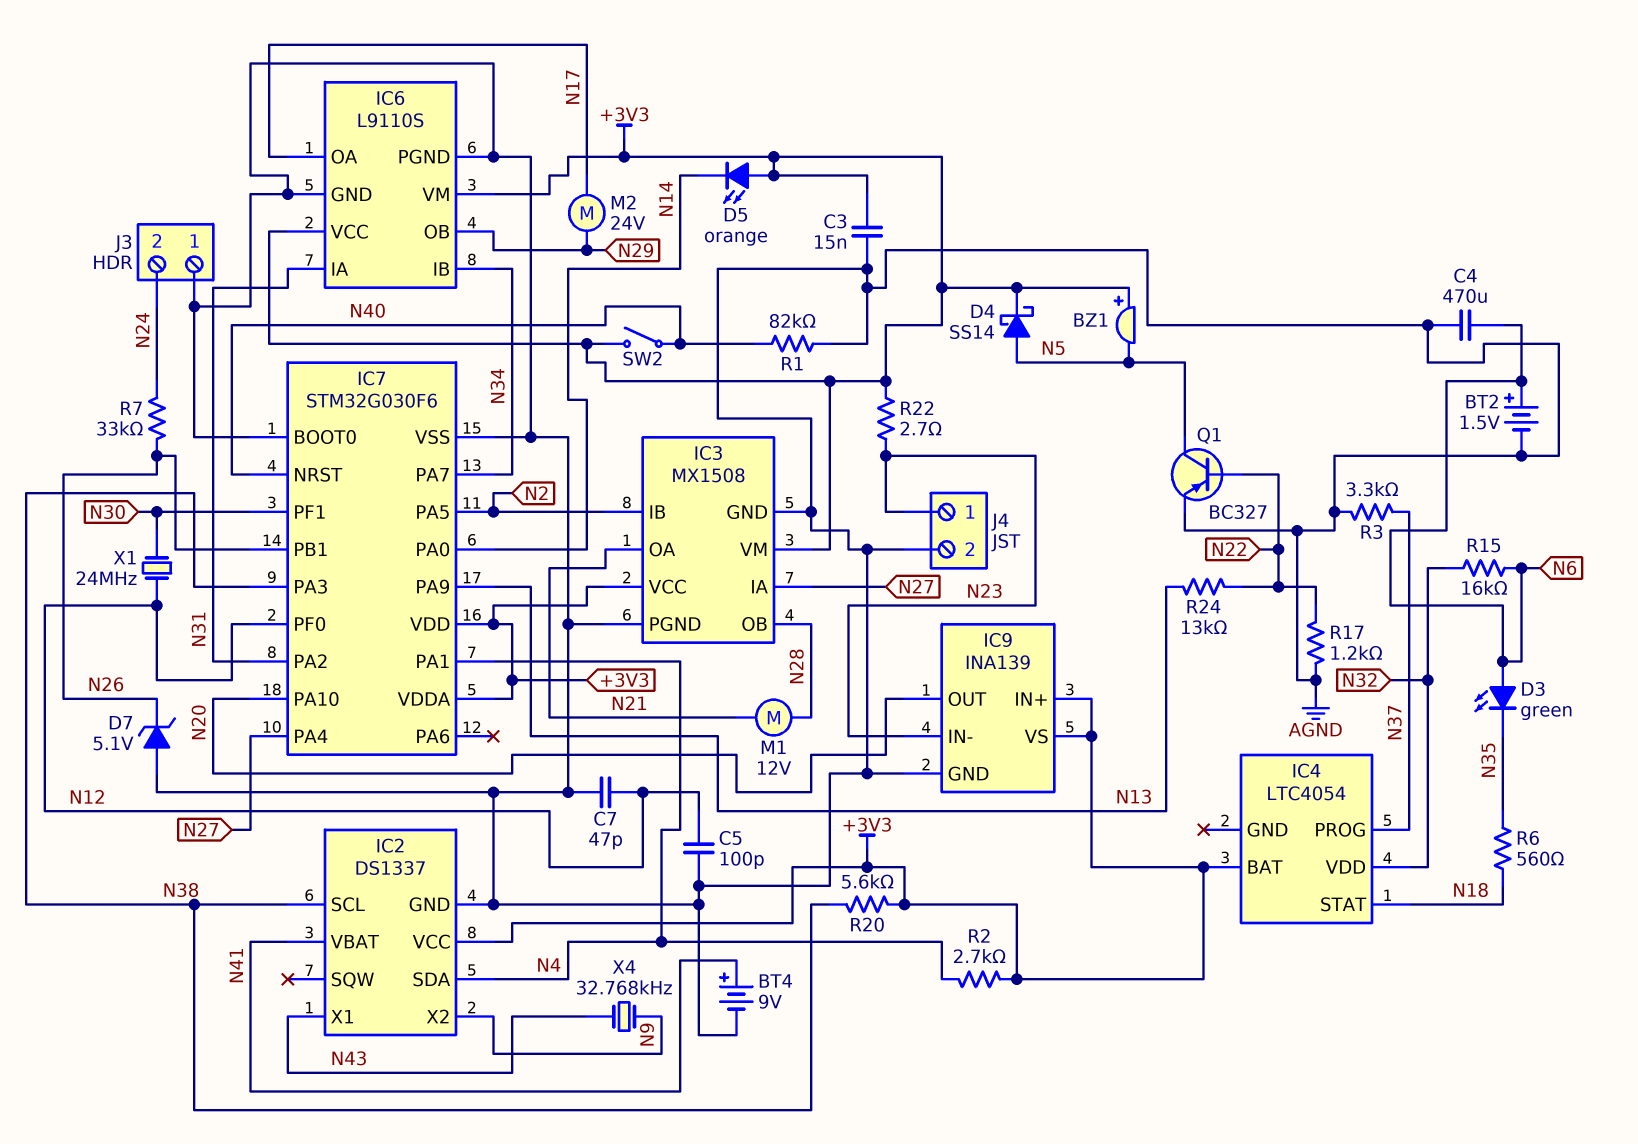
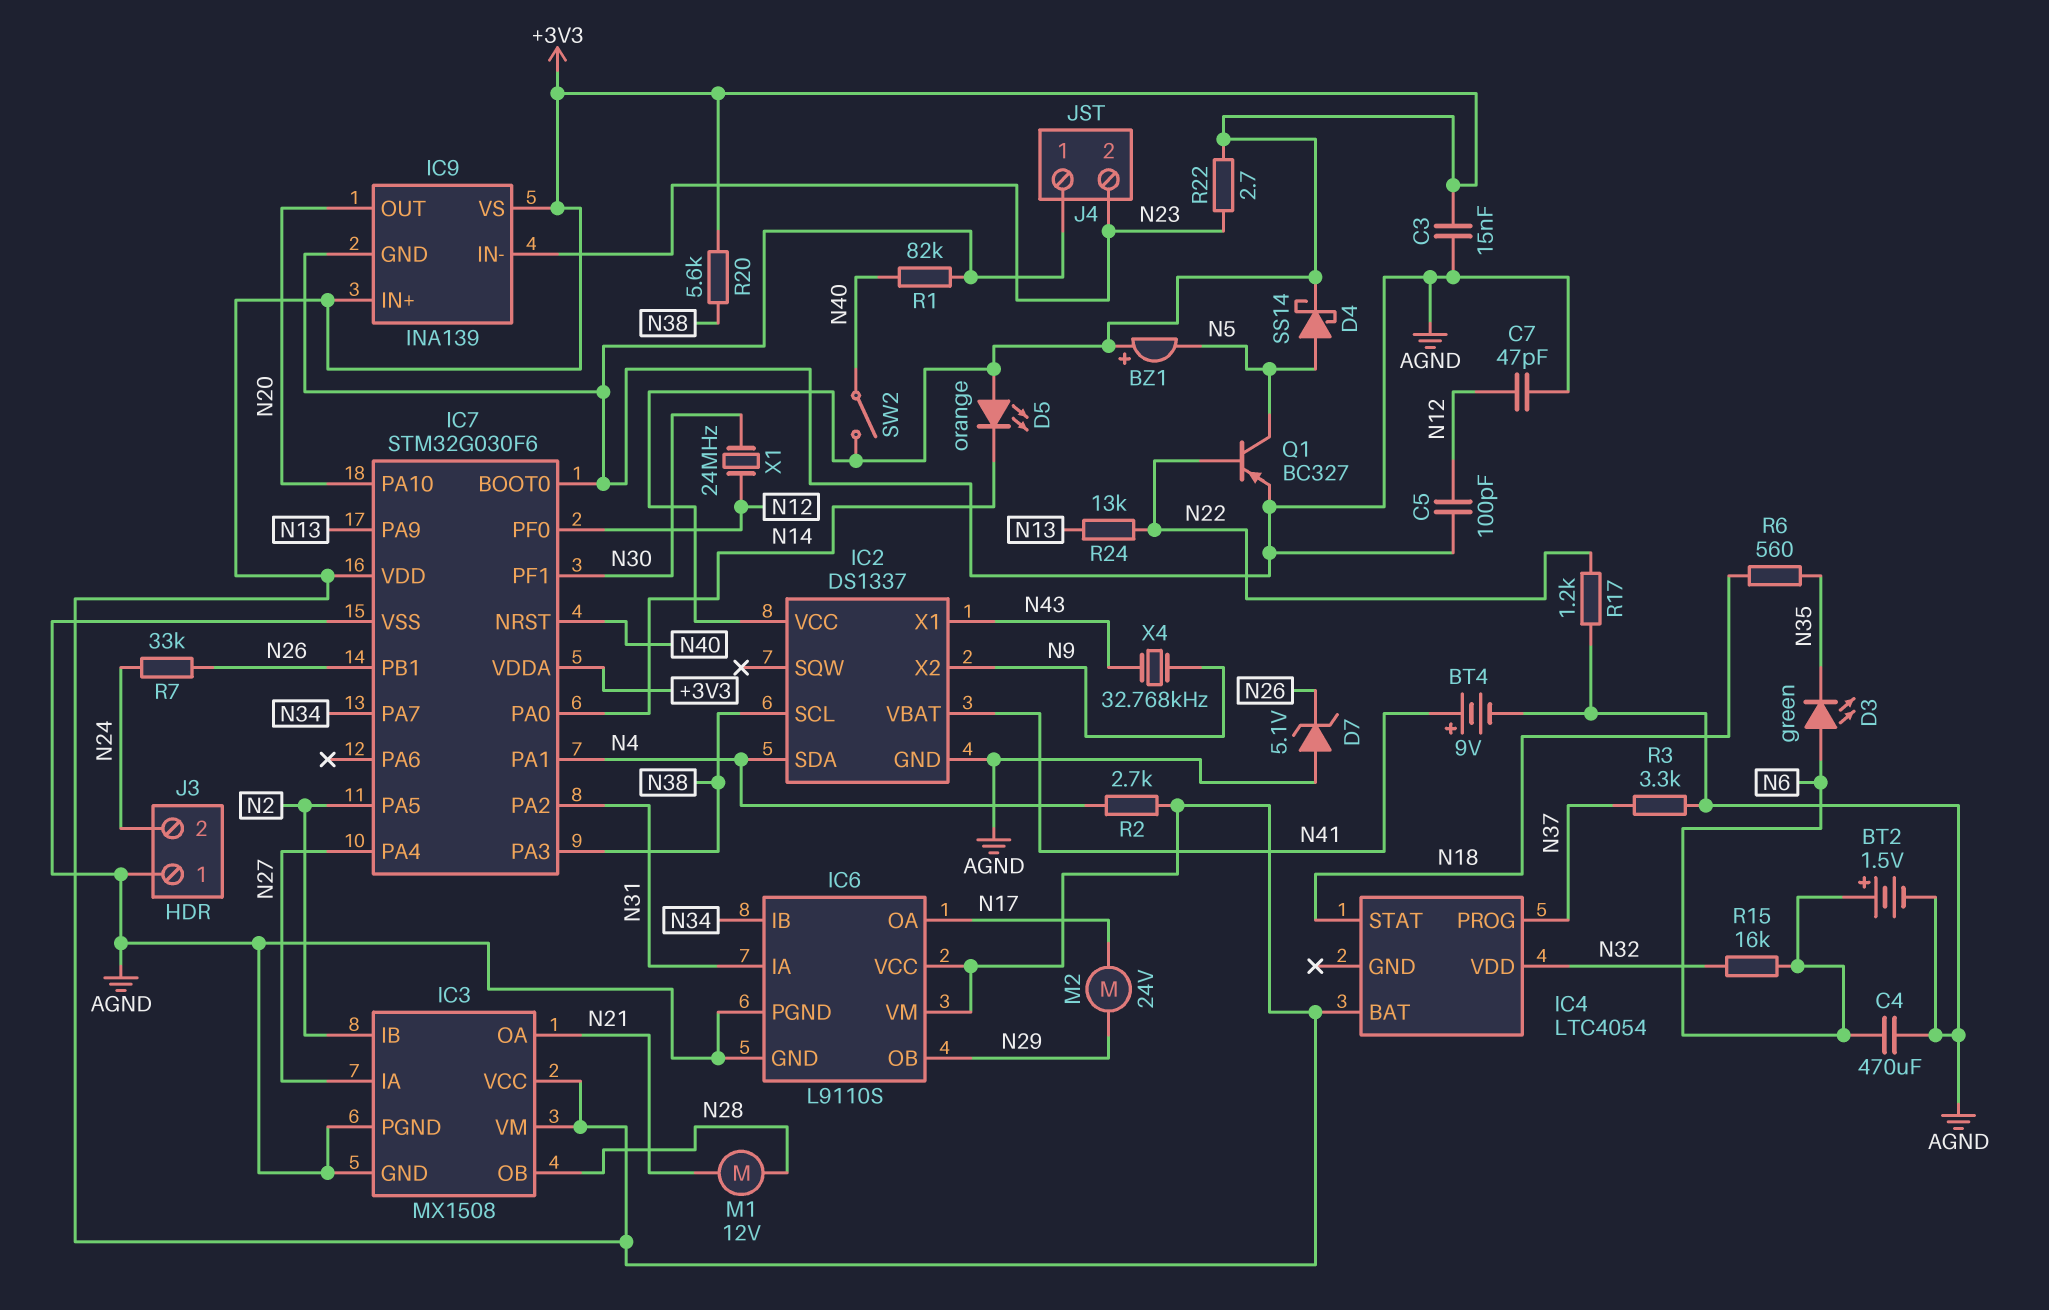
J4 pin 1: N23 -> AGND
J4 pin 2: AGND -> N23

